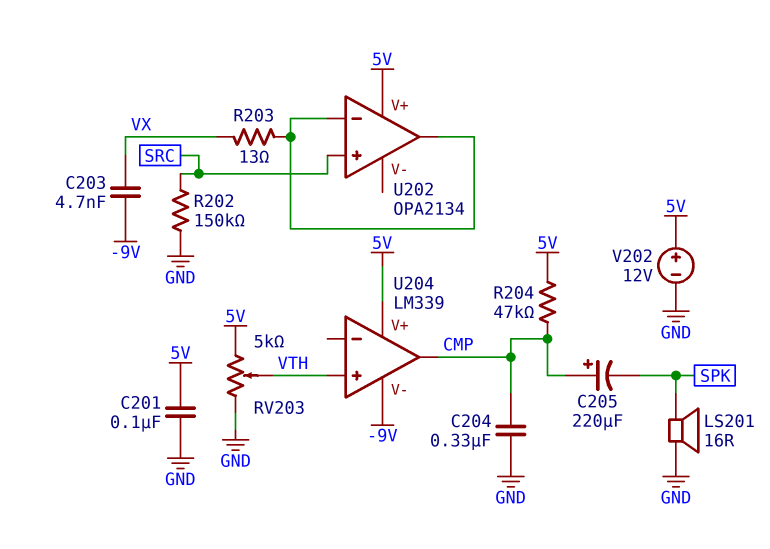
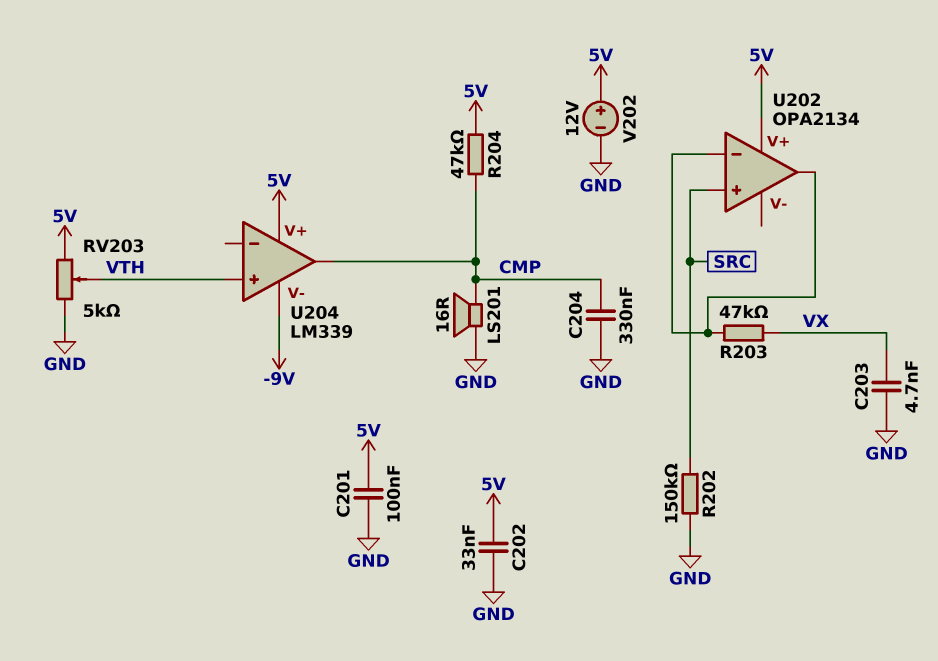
C202: none -> 33nF (5V, GND)
C203: 4.7nF (-9V, VX) -> 4.7nF (GND, VX)
C205: 220uF (plus CMP, minus SPK) -> none
LS201: speaker 16R (GND, SPK) -> speaker 16R (CMP, GND)
R203: 13 (U202/in-, VX) -> 47k (U202/in-, VX)

